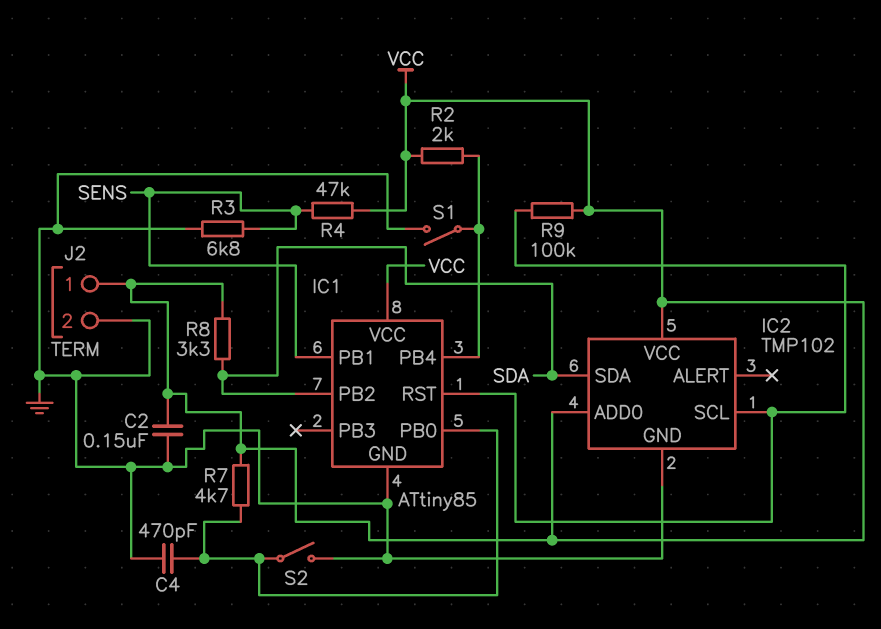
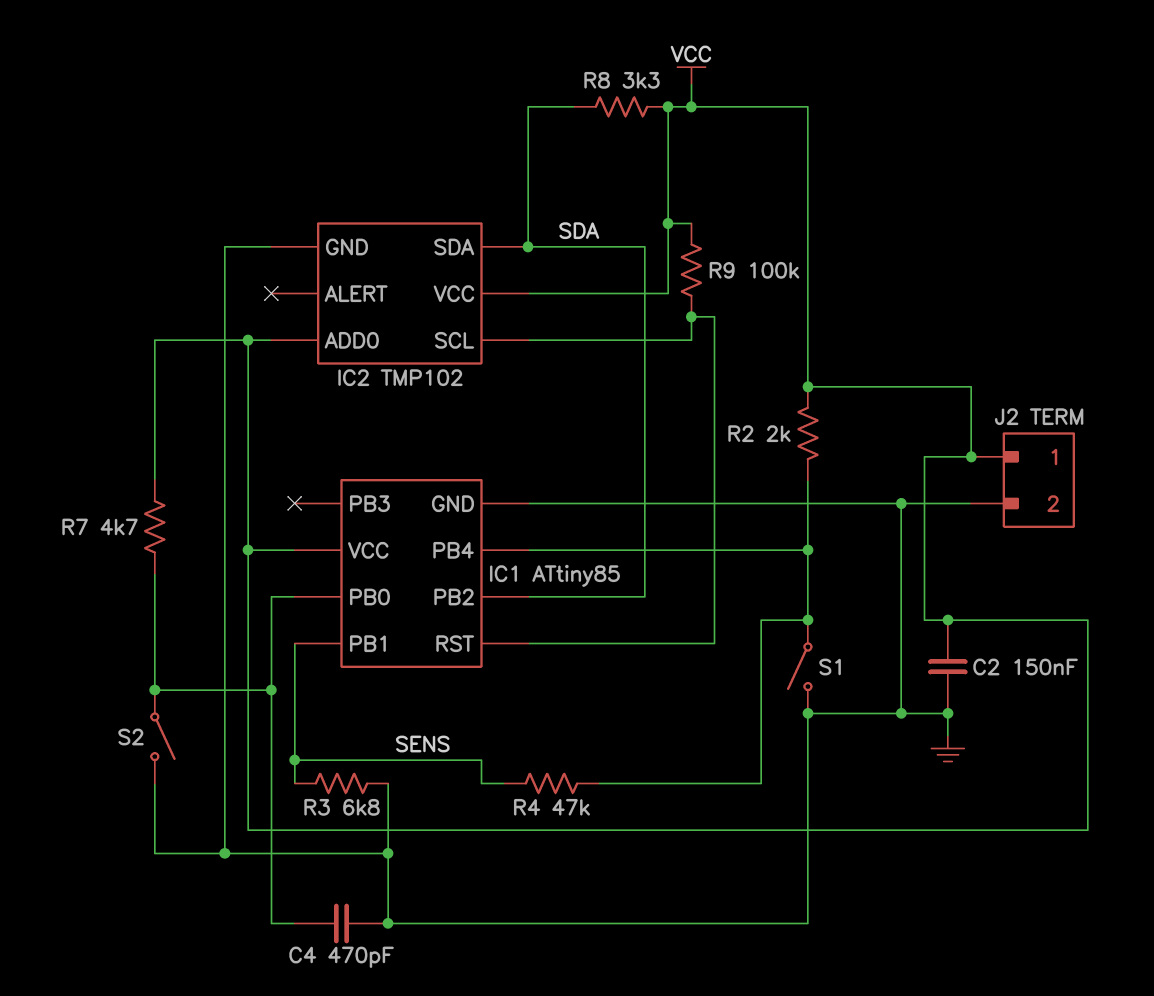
R4: 47k (SENS, VCC) -> 47k (IC1/PB4, SENS)

